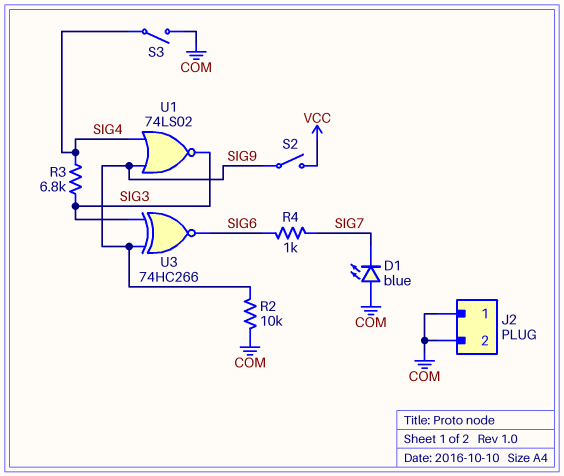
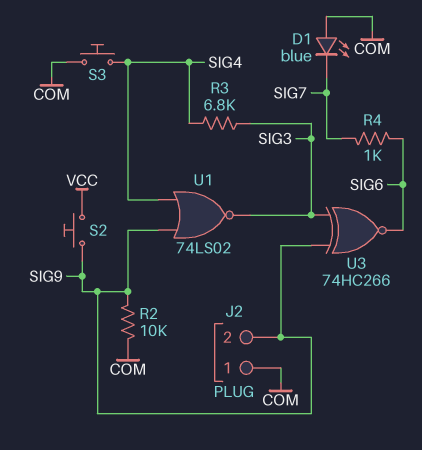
J2 pin 2: COM -> SIG9
S2: switch (SIG9, VCC) -> button (SIG9, VCC)
S3: switch (COM, SIG4) -> button (COM, SIG4)

